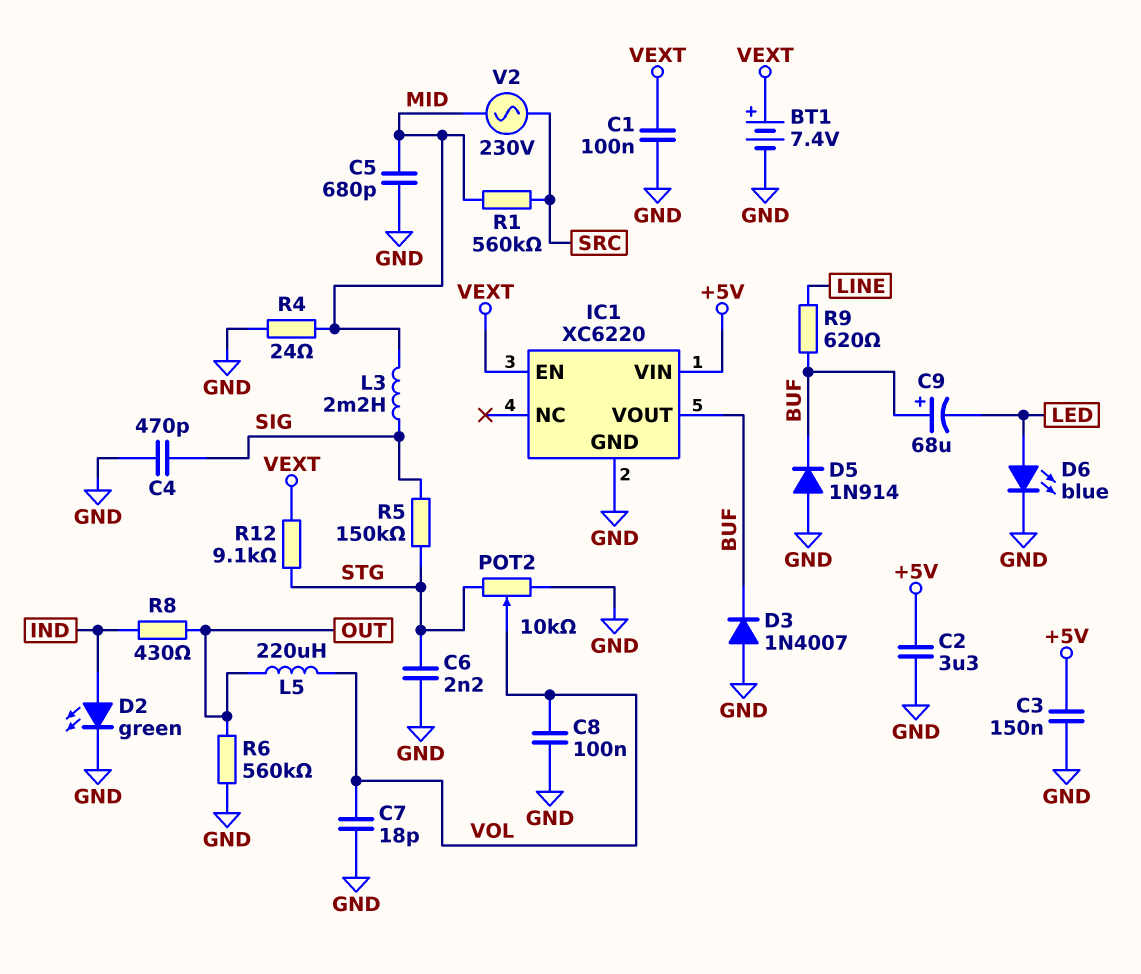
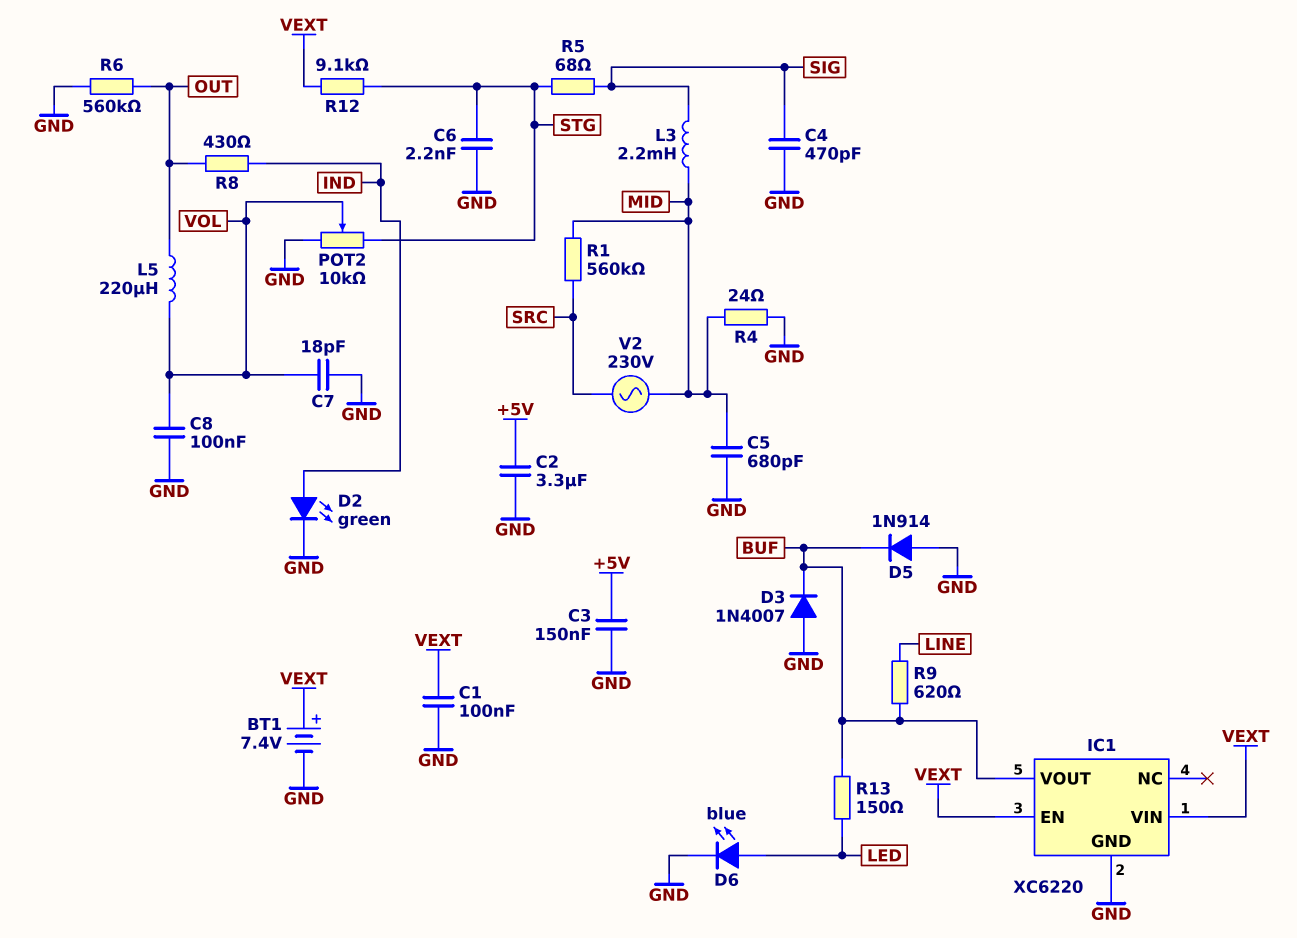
C9: 68uF (plus BUF, minus LED) -> none
IC1 pin VIN: +5V -> VEXT
R5: 150k (SIG, STG) -> 68 (SIG, STG)
R13: none -> 150 (BUF, LED)

